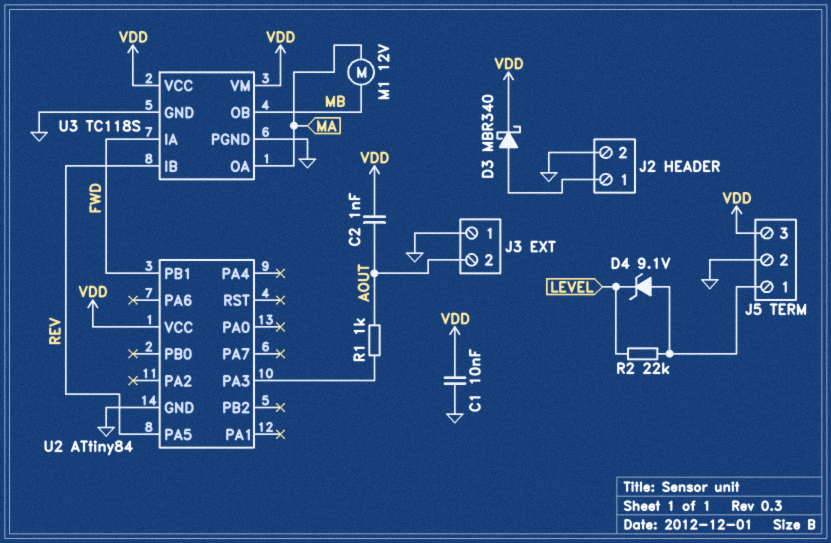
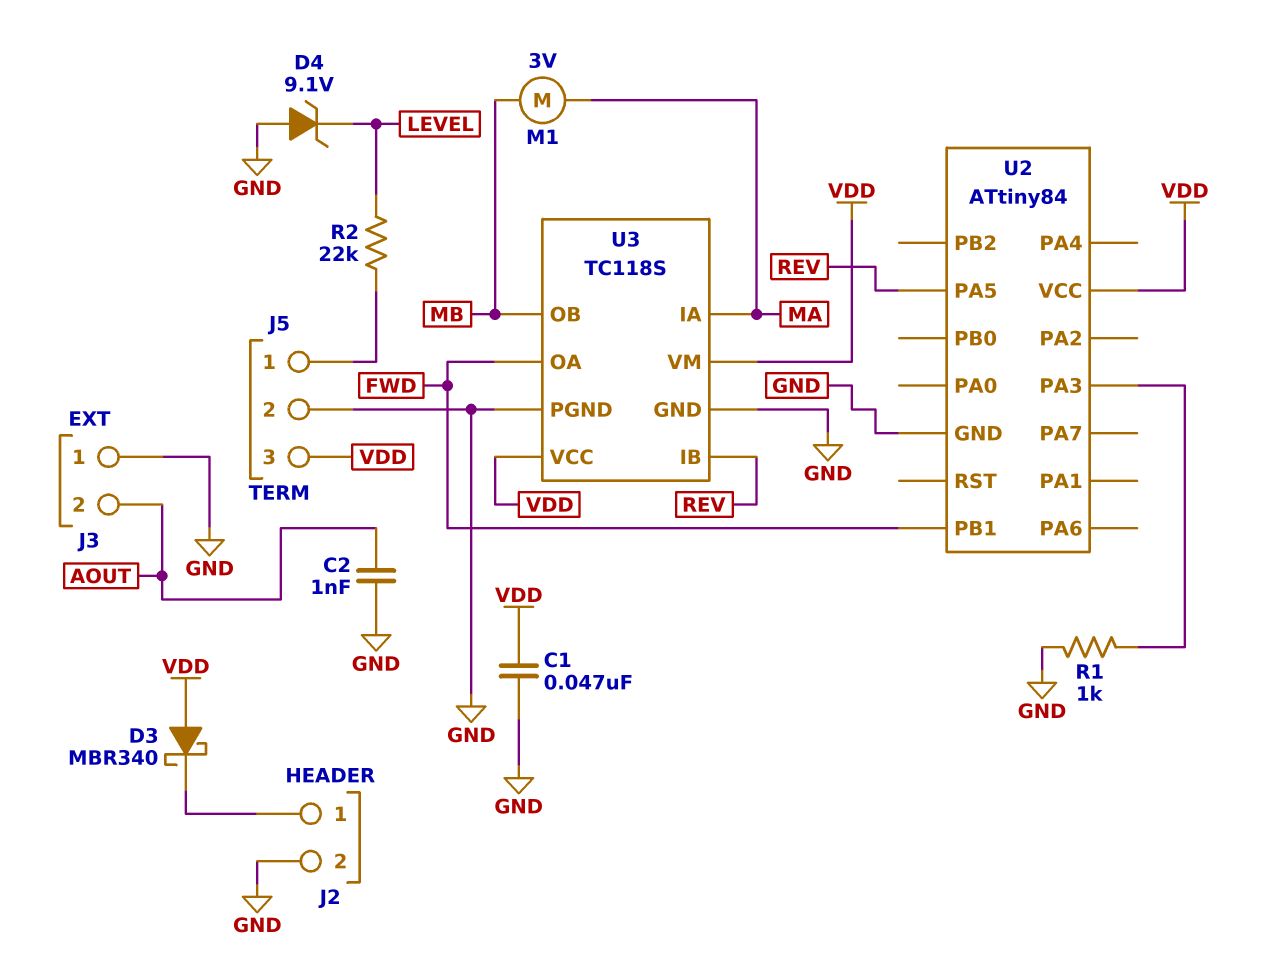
C1: 10nF (GND, VDD) -> 47nF (GND, VDD)
C2: 1nF (AOUT, VDD) -> 1nF (AOUT, GND)
D3: schottky MBR340 (A J2/1, K VDD) -> schottky MBR340 (A VDD, K J2/1)
D4: zener 9.1V (A J5/1, K LEVEL) -> zener 9.1V (A GND, K LEVEL)
M1: motor 12V (MA, MB) -> motor 3V (MA, MB)
R1: 1k (AOUT, U2/PA3) -> 1k (GND, U2/PA3)
U3 pin IA: FWD -> MA
U3 pin OA: MA -> FWD

